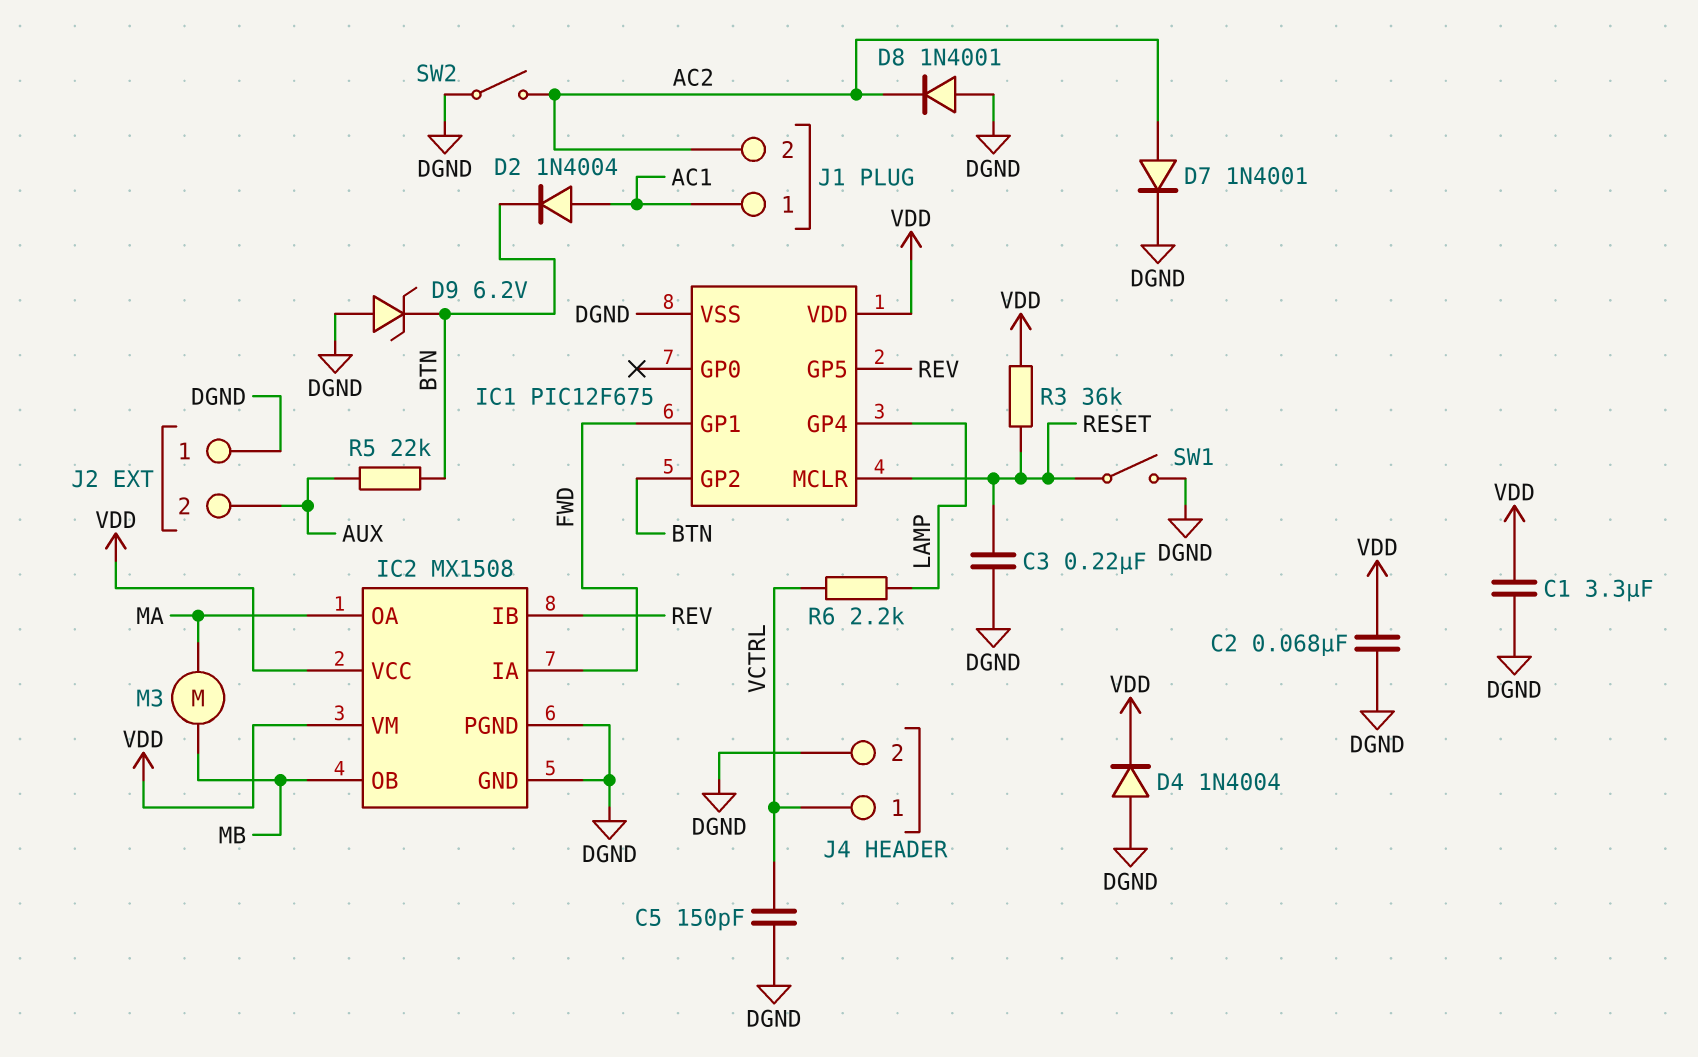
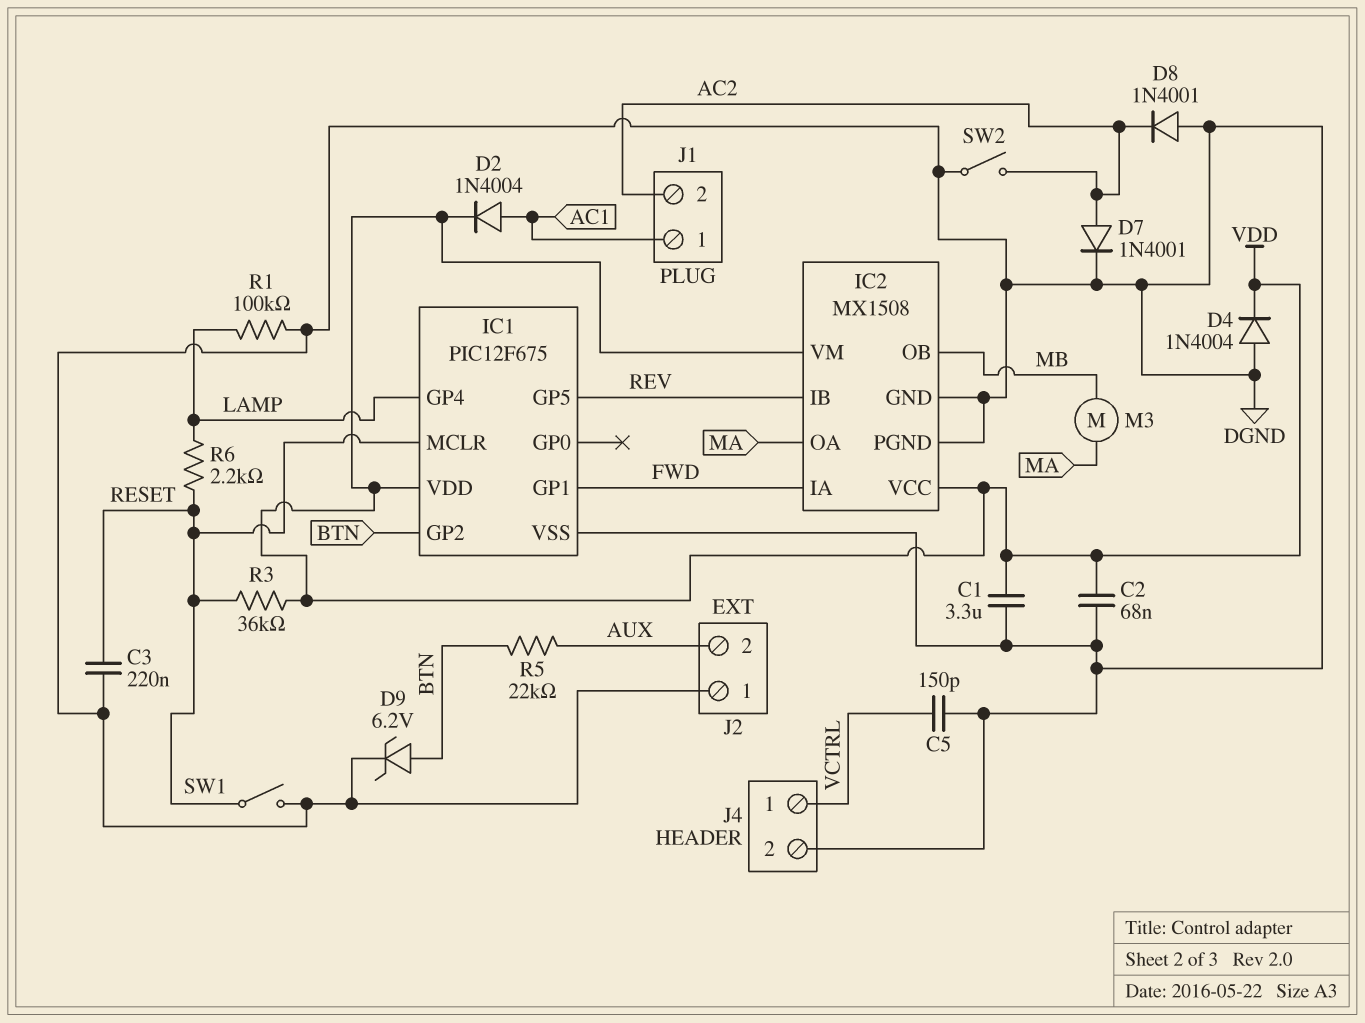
D2: diode 1N4004 (A AC1, K BTN) -> diode 1N4004 (A AC1, K VDD)
D9: zener 6.2V (A DGND, K BTN) -> zener 6.2V (A BTN, K DGND)
R1: none -> 100k (DGND, LAMP)
R6: 2.2k (LAMP, VCTRL) -> 2.2k (LAMP, RESET)

